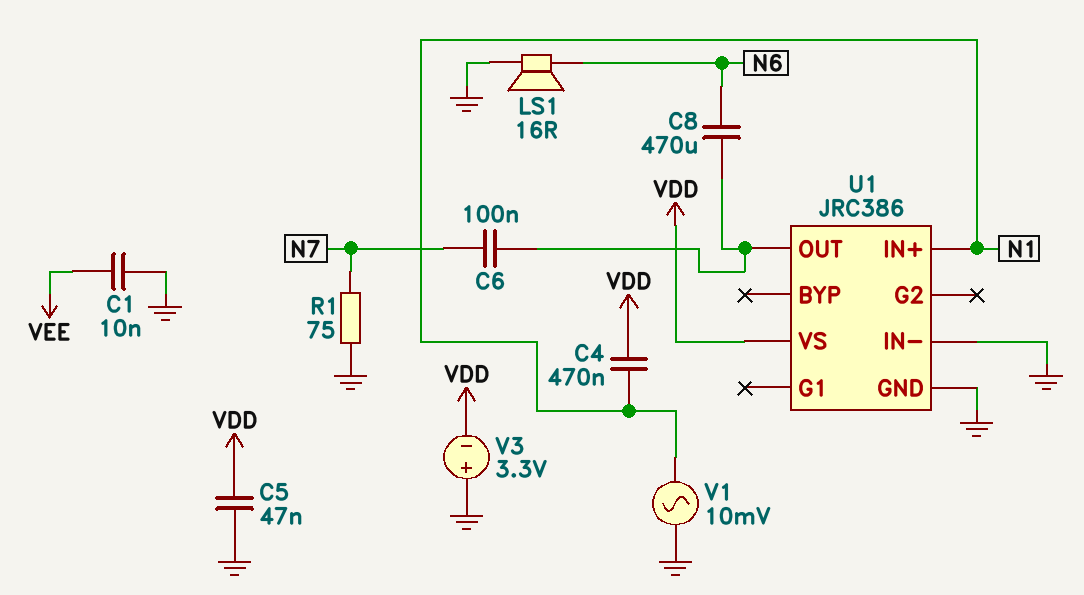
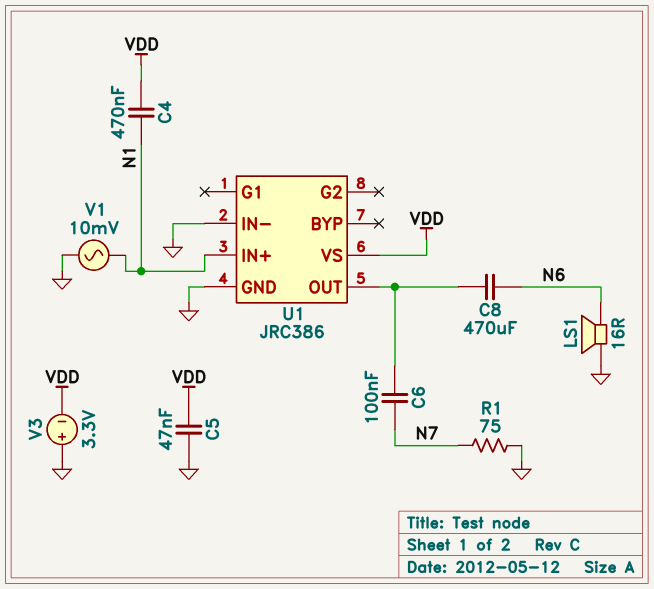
C1: 10nF (GND, VEE) -> none

